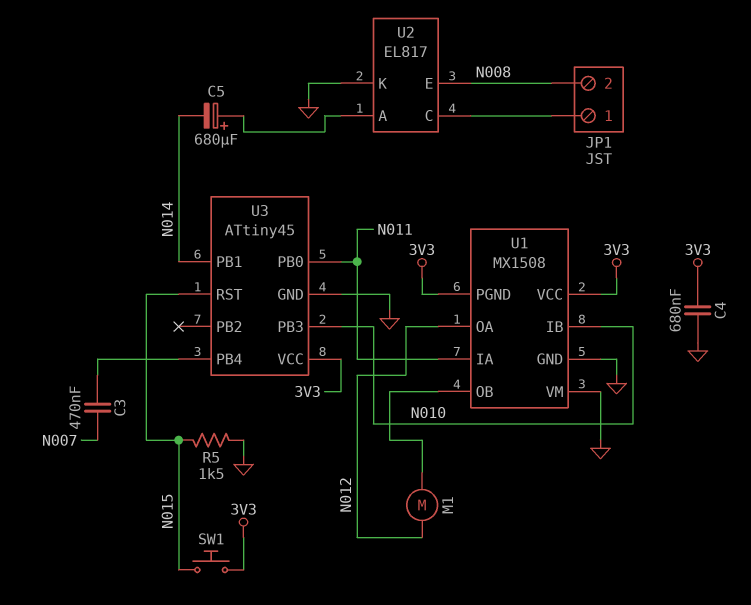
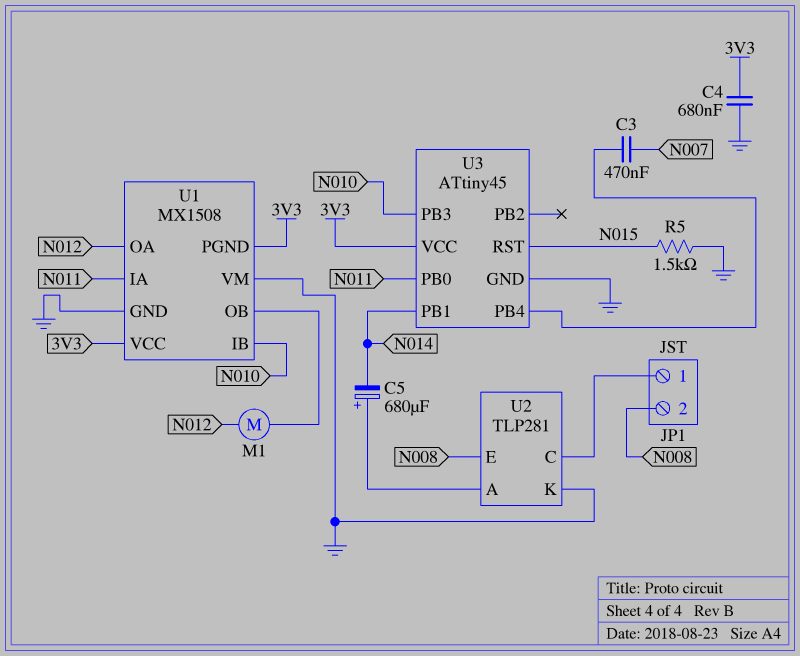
SW1: button (3V3, N015) -> none
U2: EL817 -> TLP281

